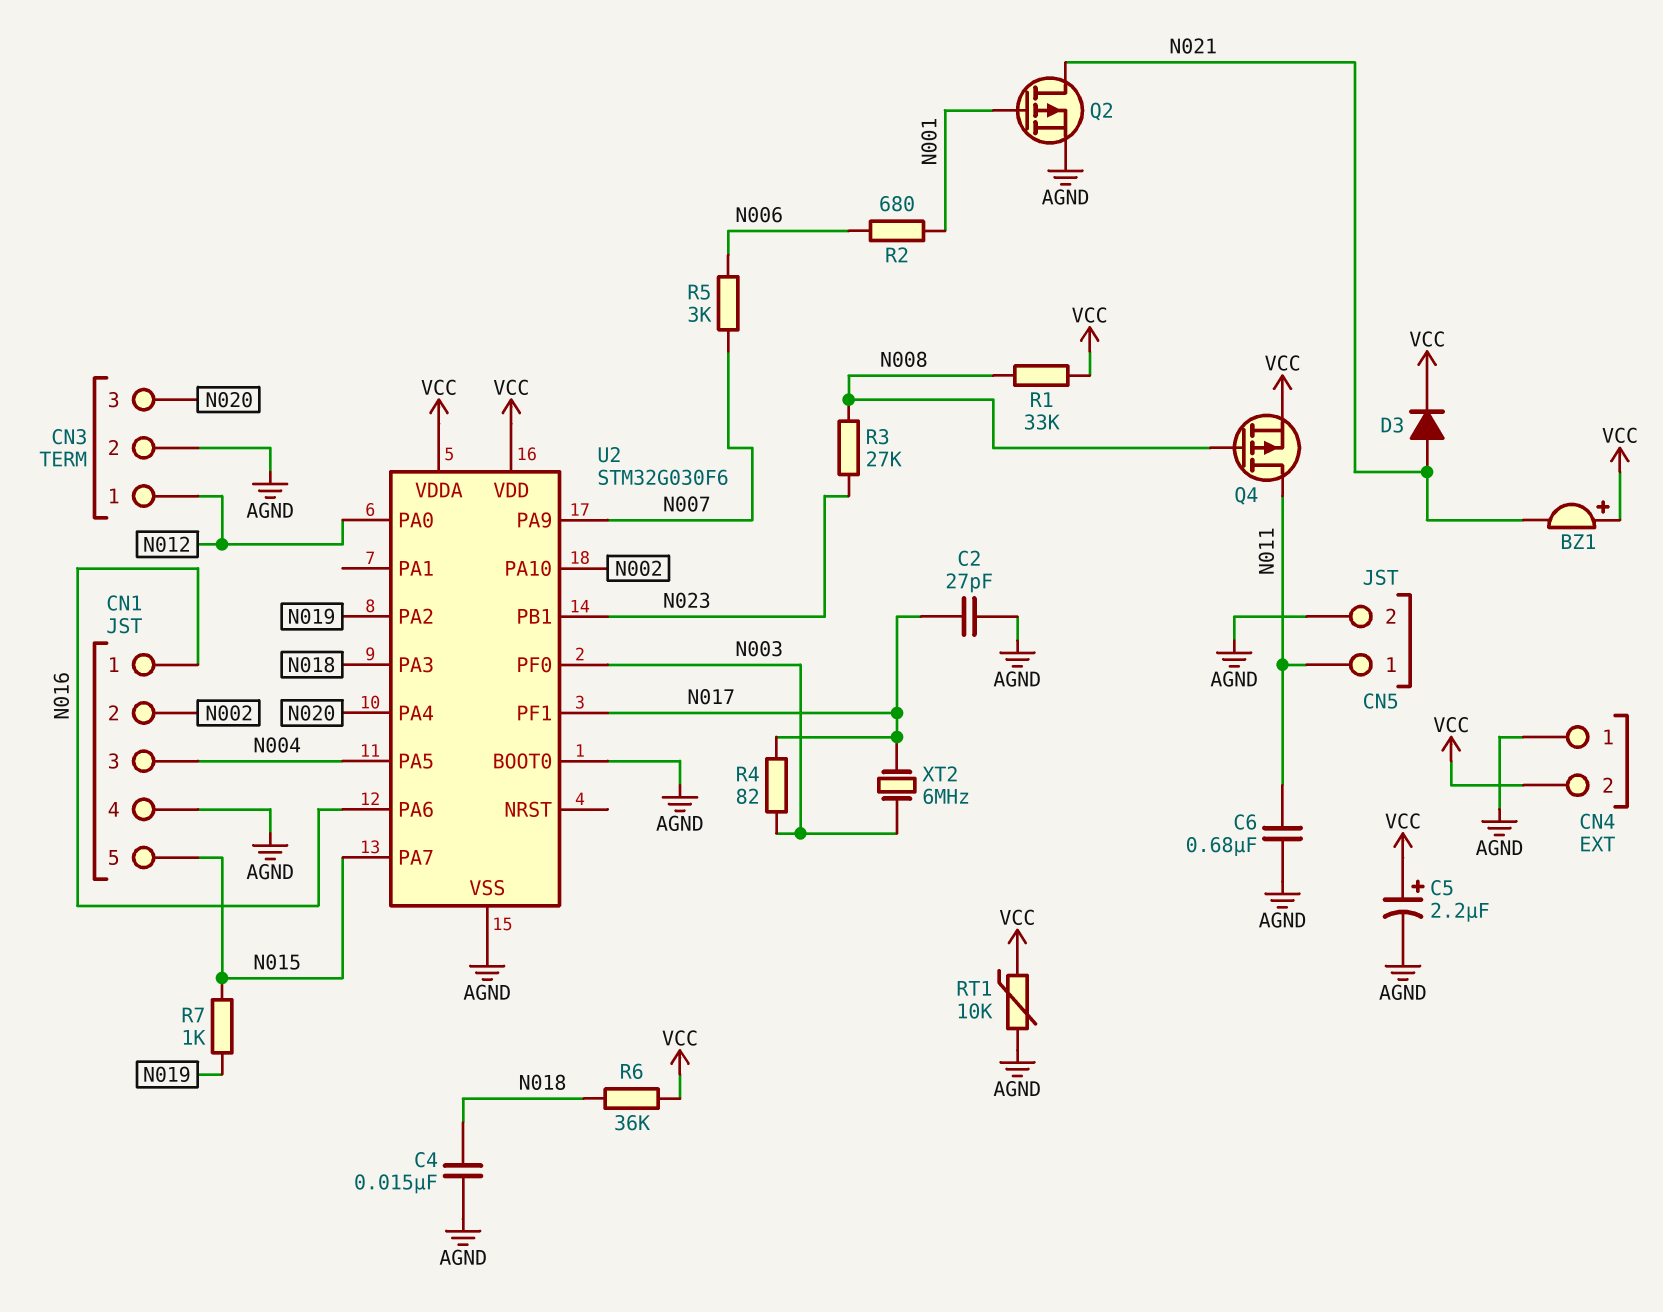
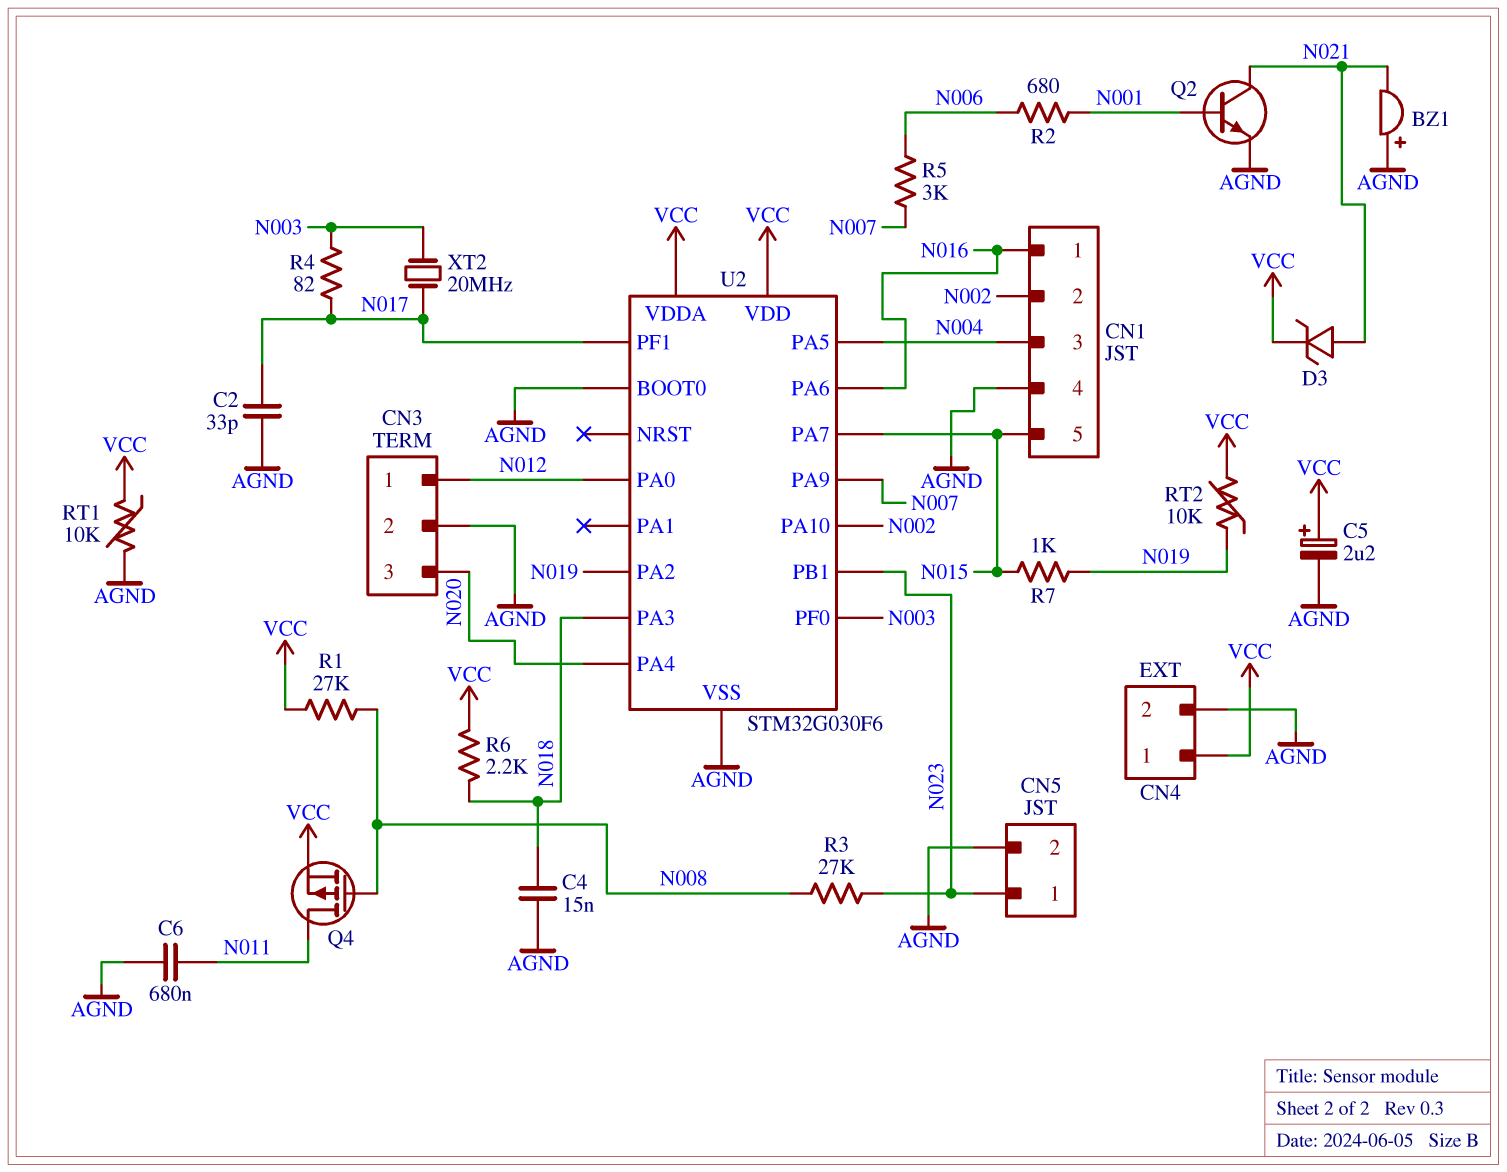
BZ1: buzzer (plus VCC, minus N021) -> buzzer (plus AGND, minus N021)
C2: 27pF (AGND, N017) -> 33pF (AGND, N017)
CN4 pin 1: AGND -> VCC
CN4 pin 2: VCC -> AGND
CN5 pin 1: N011 -> N023
D3: diode (A N021, K VCC) -> zener (A N021, K VCC)
Q2: PMOS (G N001, D N021, S AGND) -> NPN (B N001, C N021, E AGND)
R1: 33k (N008, VCC) -> 27k (N008, VCC)
R6: 36k (N018, VCC) -> 2.2k (N018, VCC)
RT2: none -> 10k (N019, VCC)
XT2: 6MHz (N003, N017) -> 20MHz (N003, N017)

